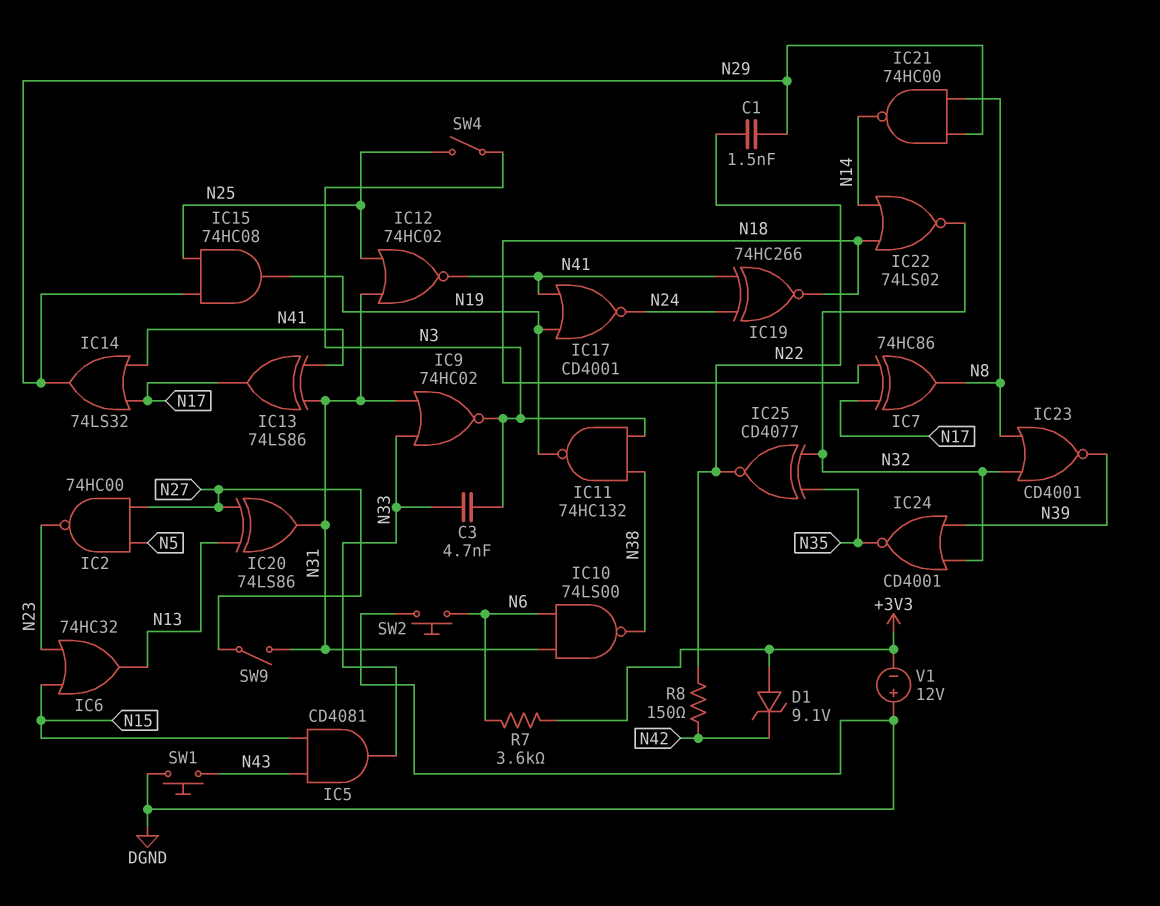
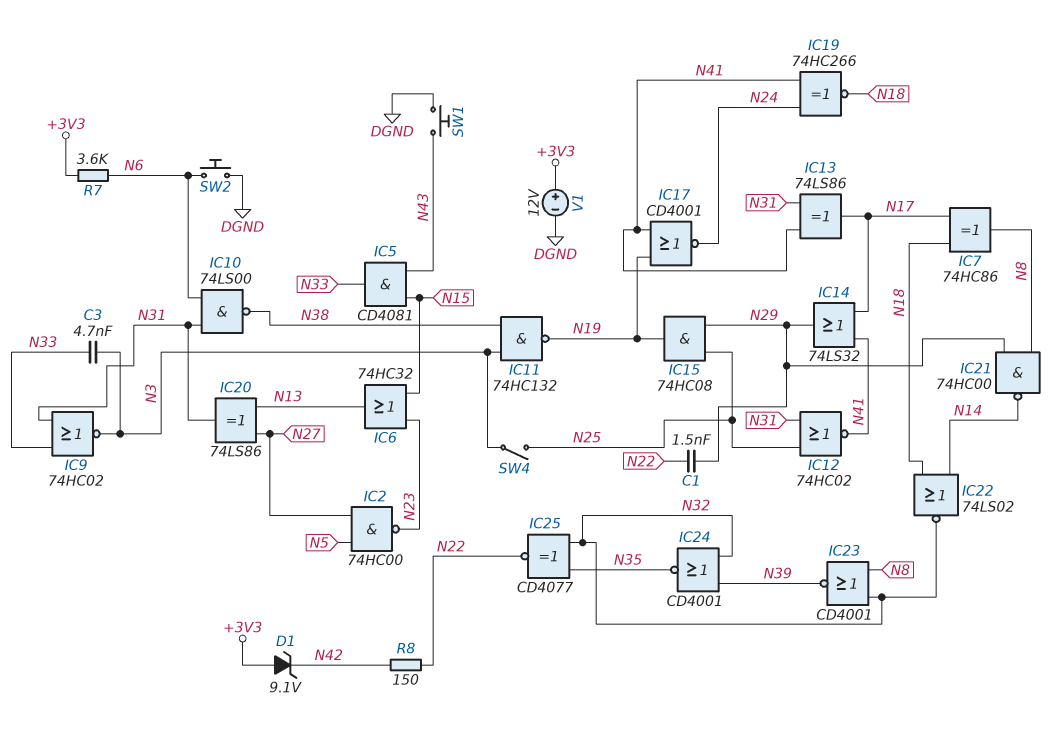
SW9: switch (N27, N31) -> none
V1: 12V (plus DGND, minus +3V3) -> 12V (plus +3V3, minus DGND)

